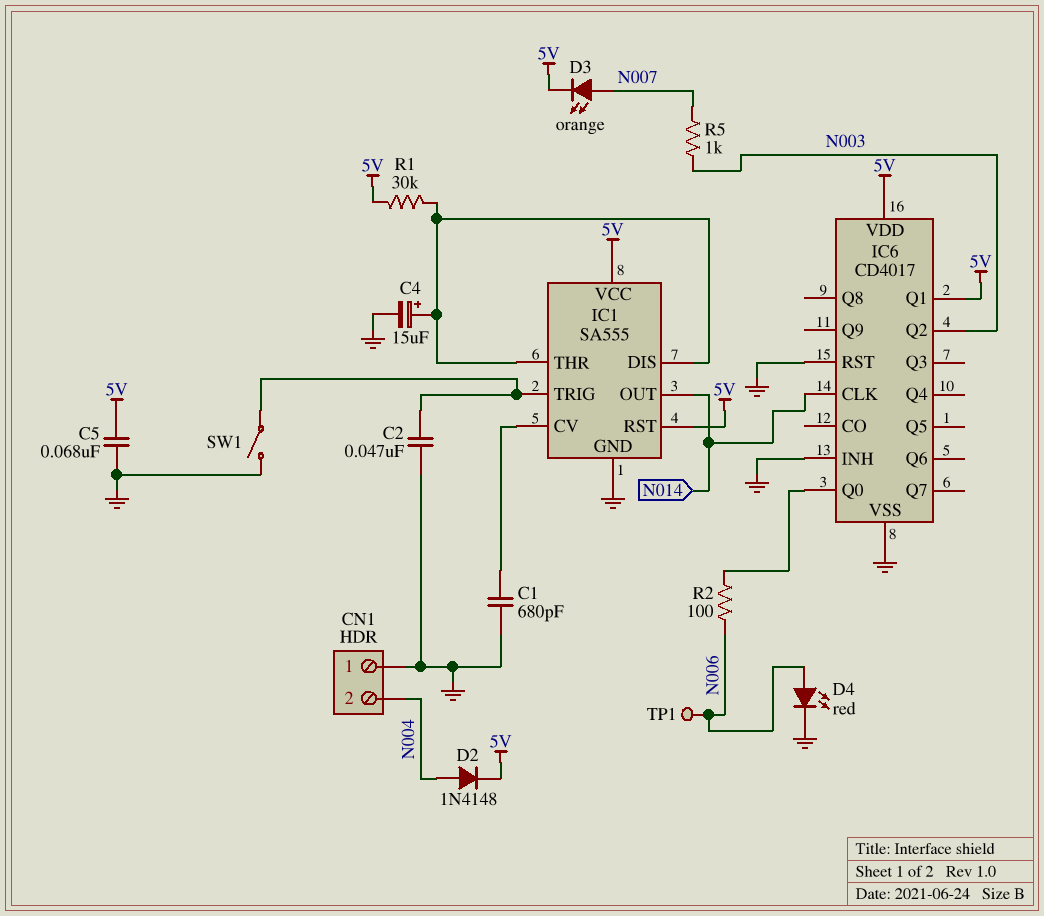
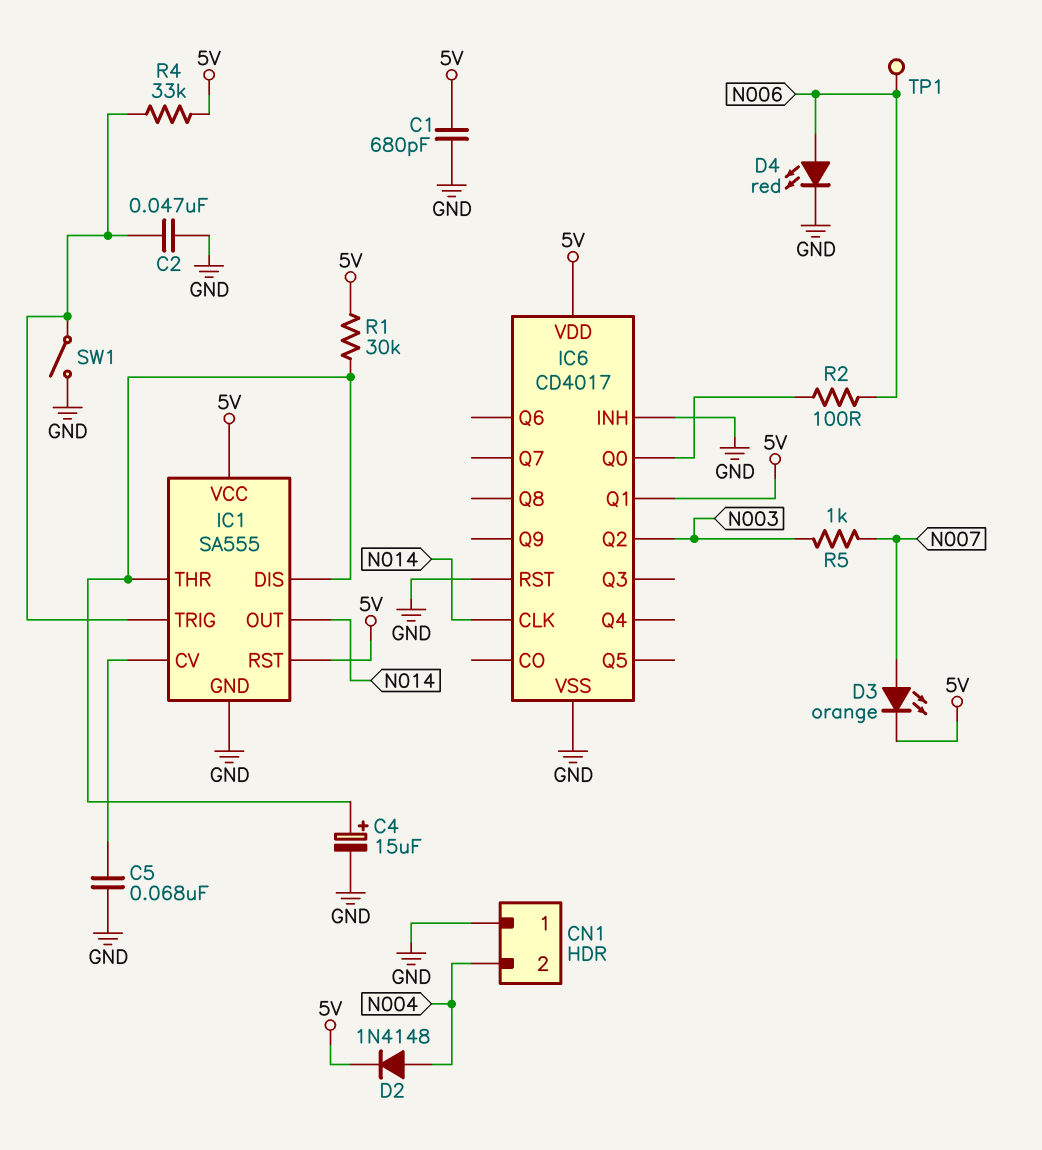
C1: 680pF (GND, IC1/CV) -> 680pF (5V, GND)
C5: 68nF (5V, GND) -> 68nF (GND, IC1/CV)
R4: none -> 33k (5V, IC1/TRIG)

